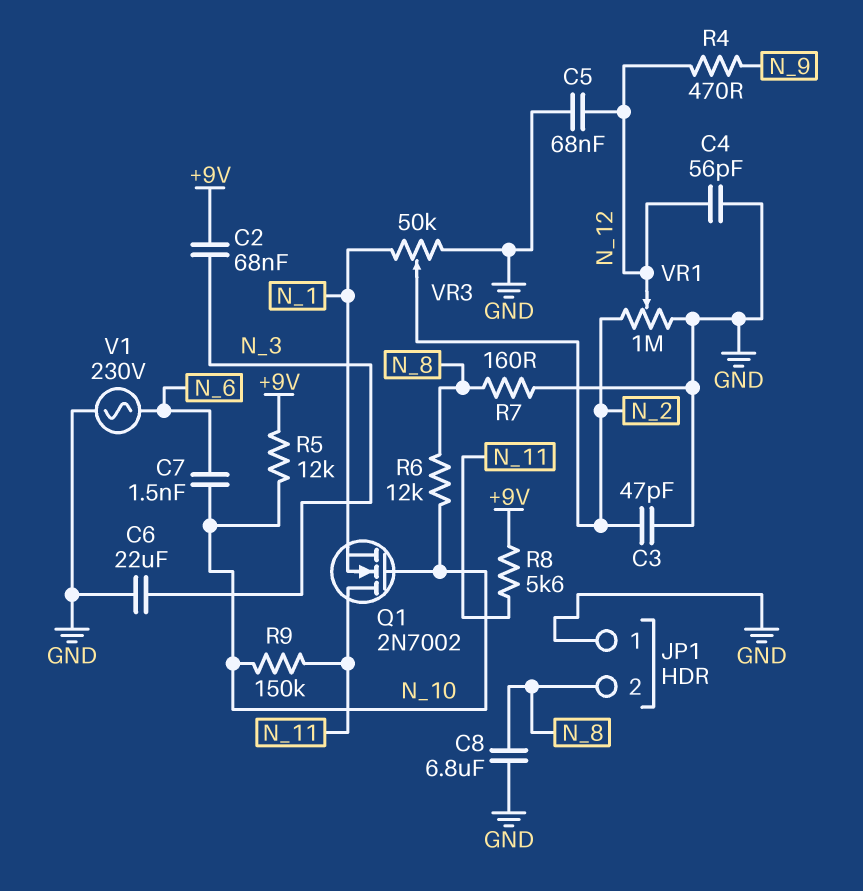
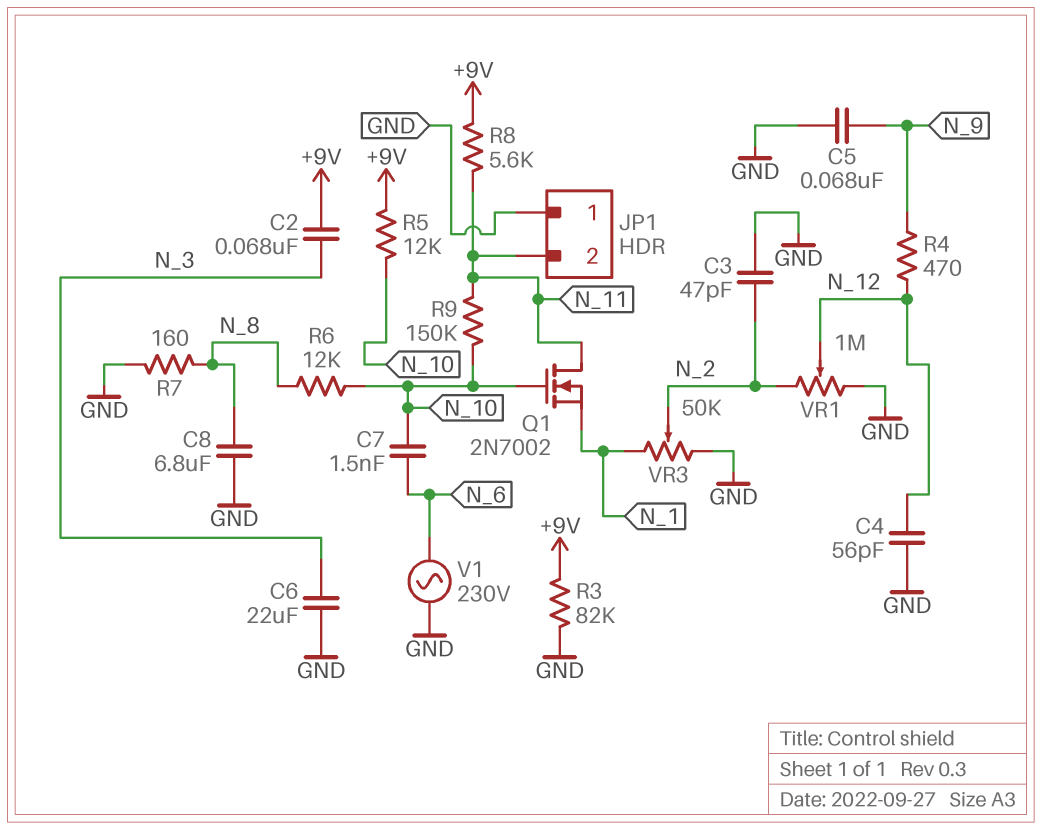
C5: 68nF (GND, N_12) -> 68nF (GND, N_9)
JP1 pin 2: N_8 -> N_11
R3: none -> 82k (+9V, GND)

